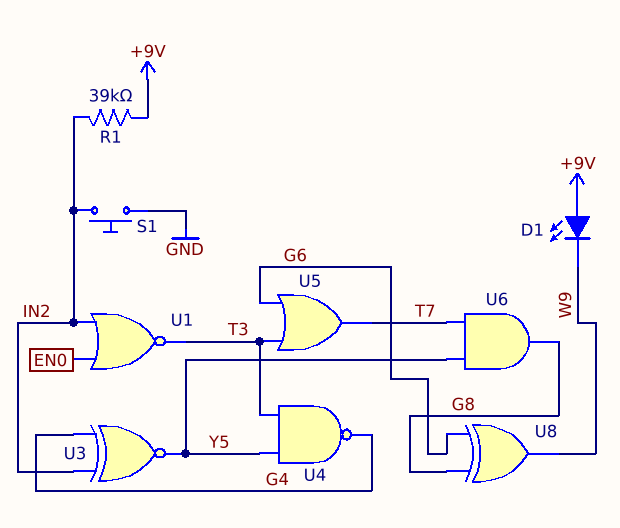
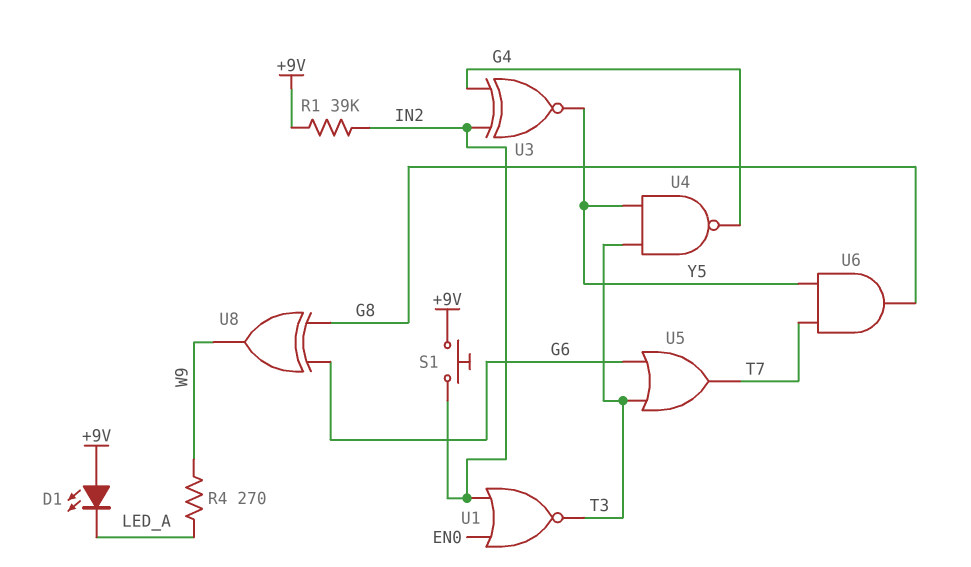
D1: LED (A +9V, K W9) -> LED (A +9V, K LED_A)
R4: none -> 270 (LED_A, W9)
S1: button (GND, IN2) -> button (+9V, IN2)

